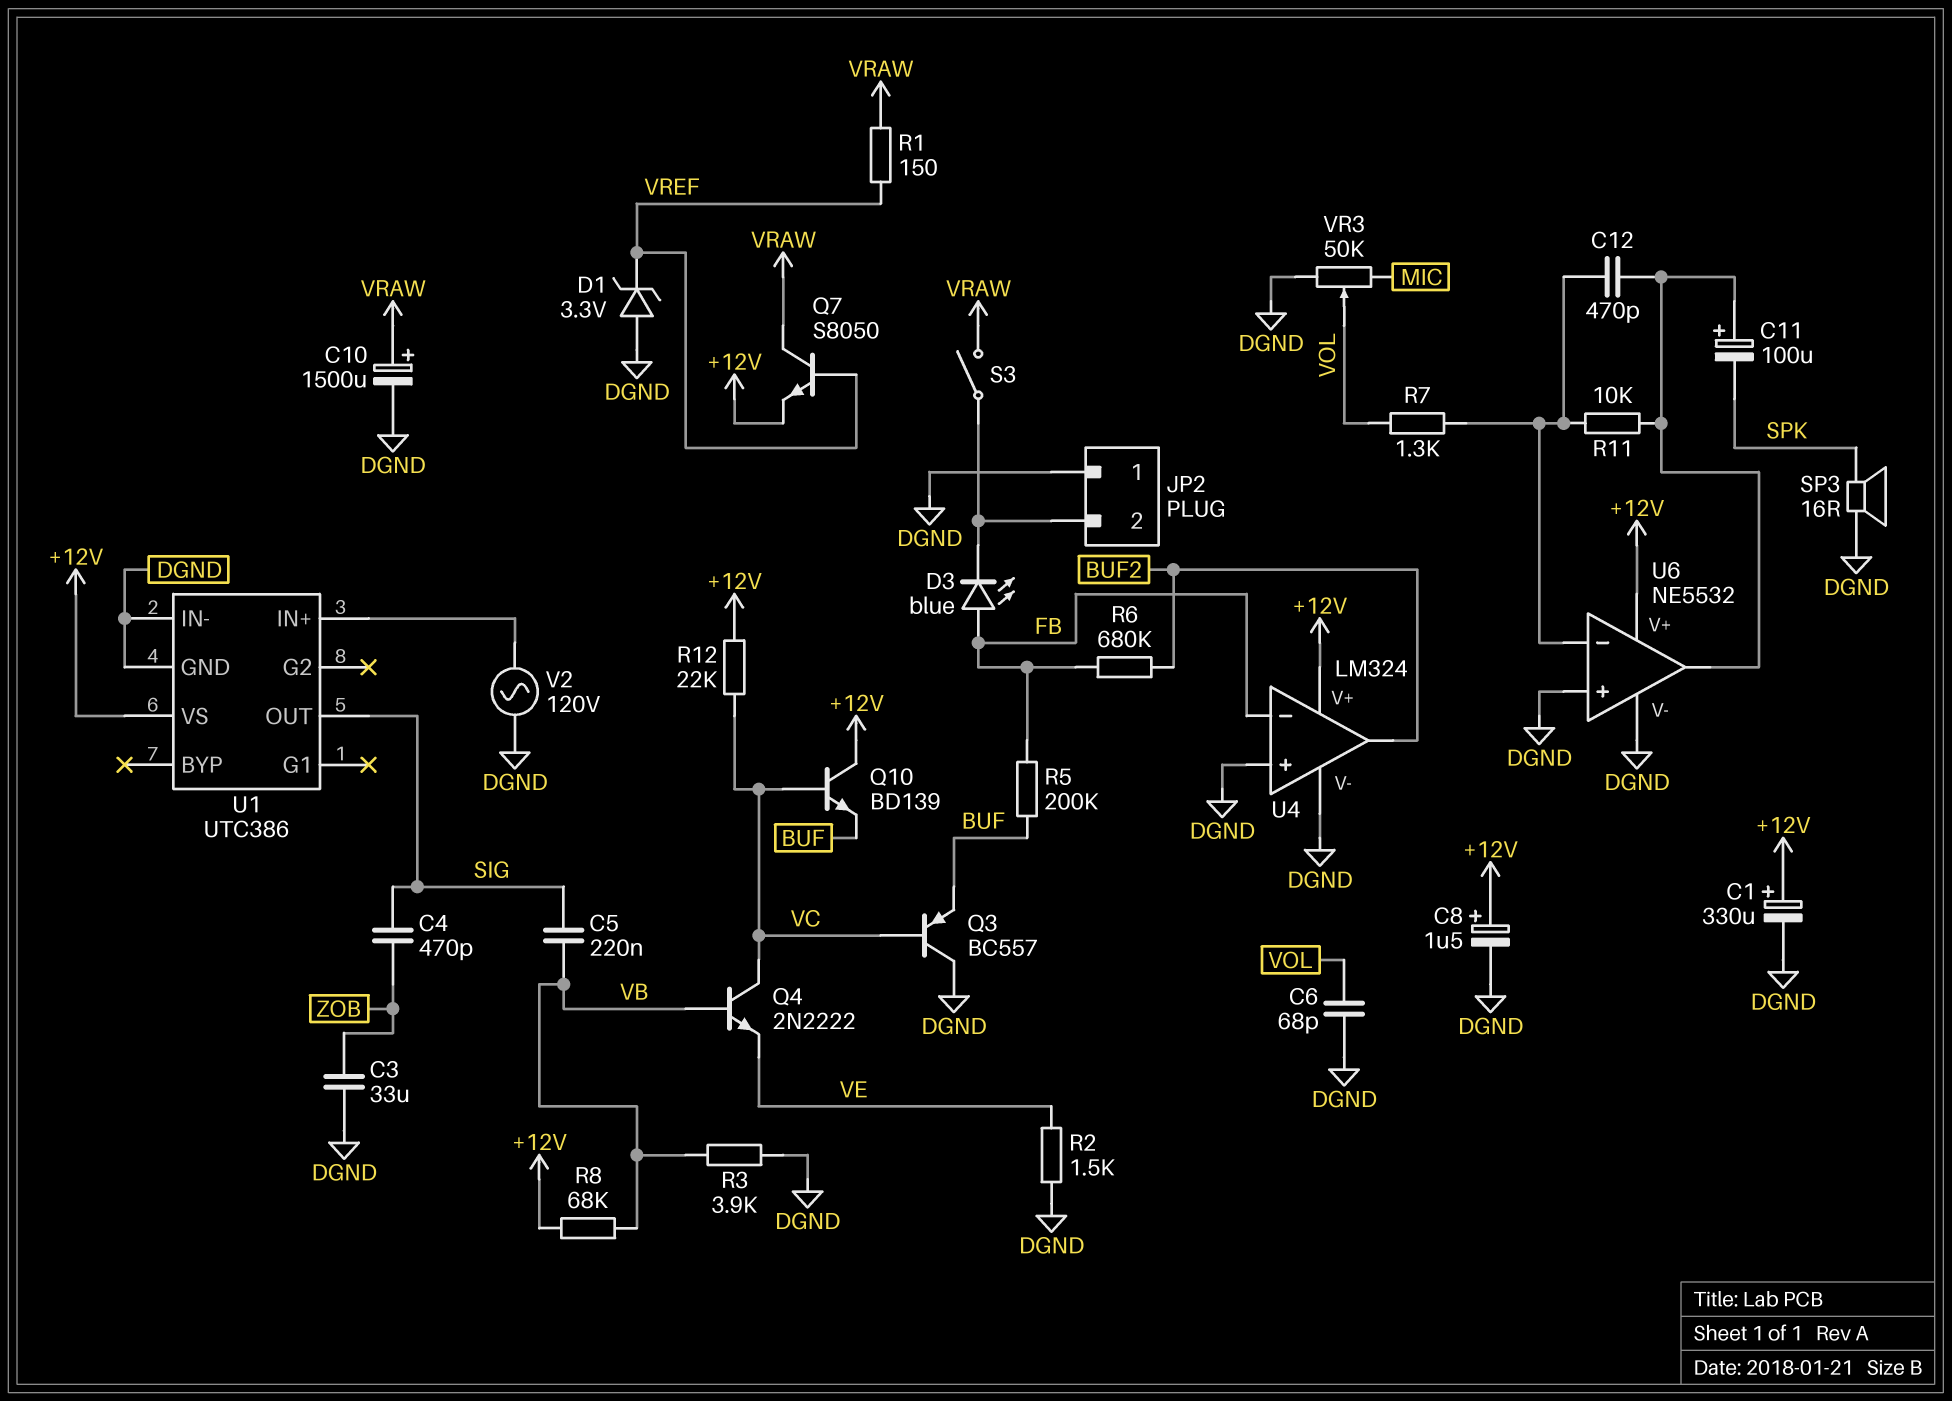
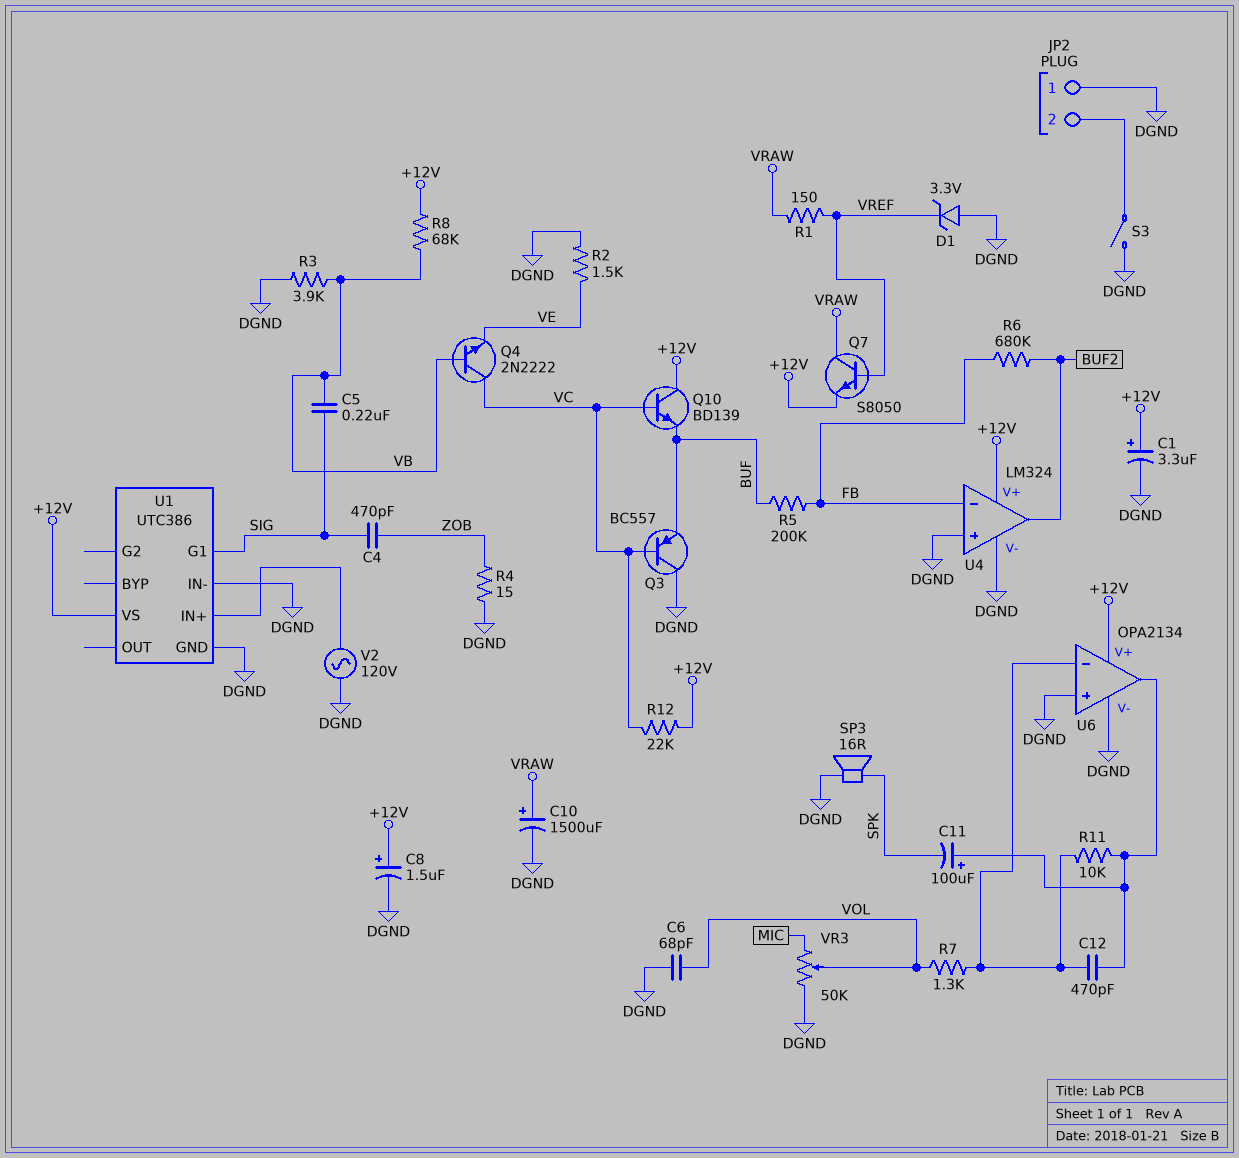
C1: 330uF (plus +12V, minus DGND) -> 3.3uF (plus +12V, minus DGND)
C3: 33uF (DGND, ZOB) -> none
D3: LED blue (A FB, K JP2/2) -> none
R4: none -> 15 (DGND, ZOB)
S3: switch (JP2/2, VRAW) -> switch (DGND, JP2/2)
U1 pin G1: none -> SIG
U1 pin OUT: SIG -> none
U6: NE5532 -> OPA2134

